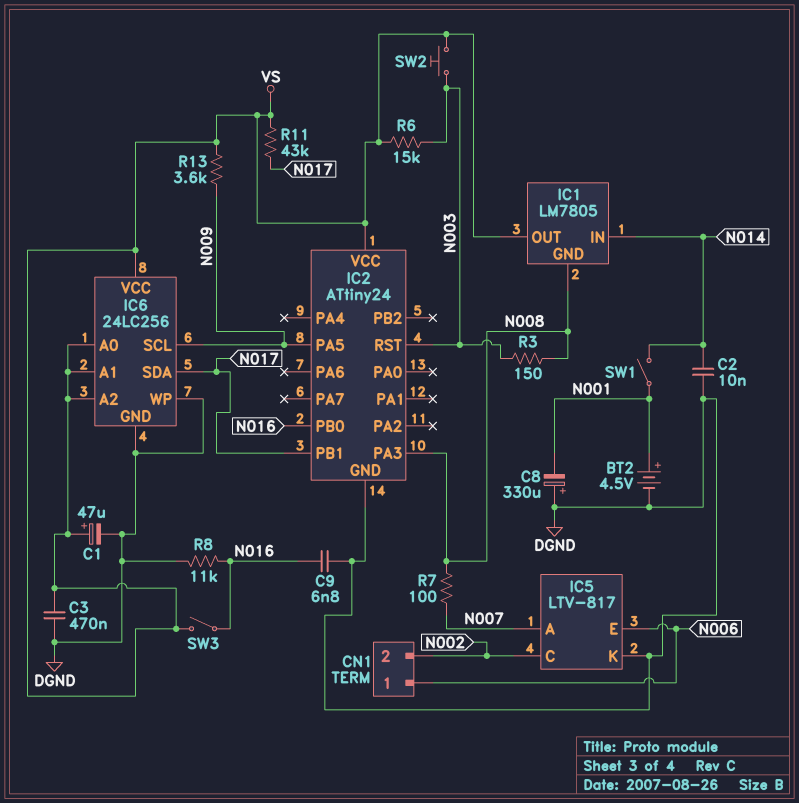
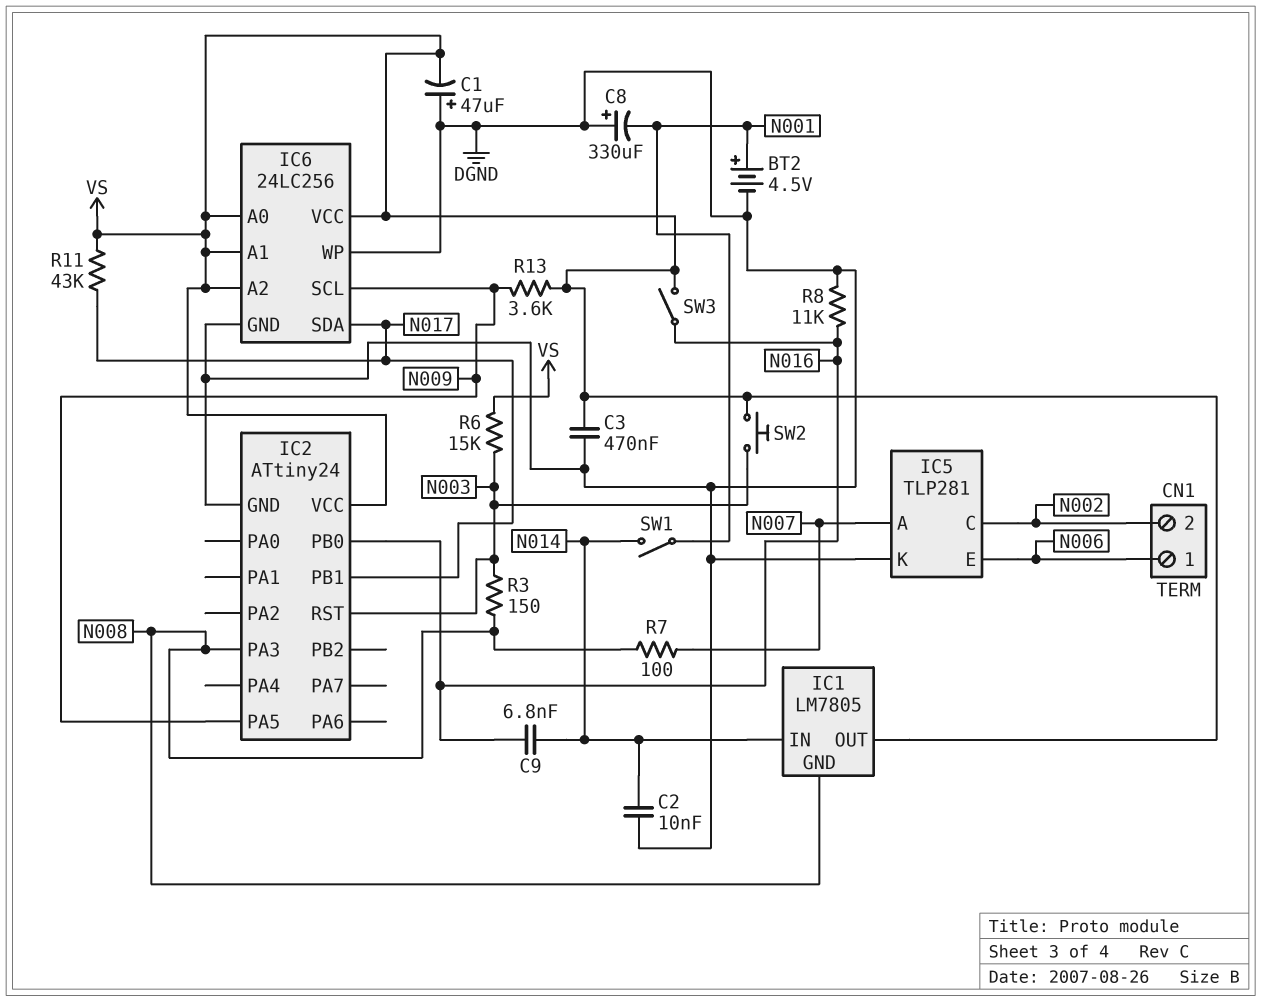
C1: 47uF (plus VS, minus DGND) -> 47uF (plus DGND, minus VS)
C9: 6.8nF (DGND, N016) -> 6.8nF (N014, N016)
IC5: LTV-817 -> TLP281

